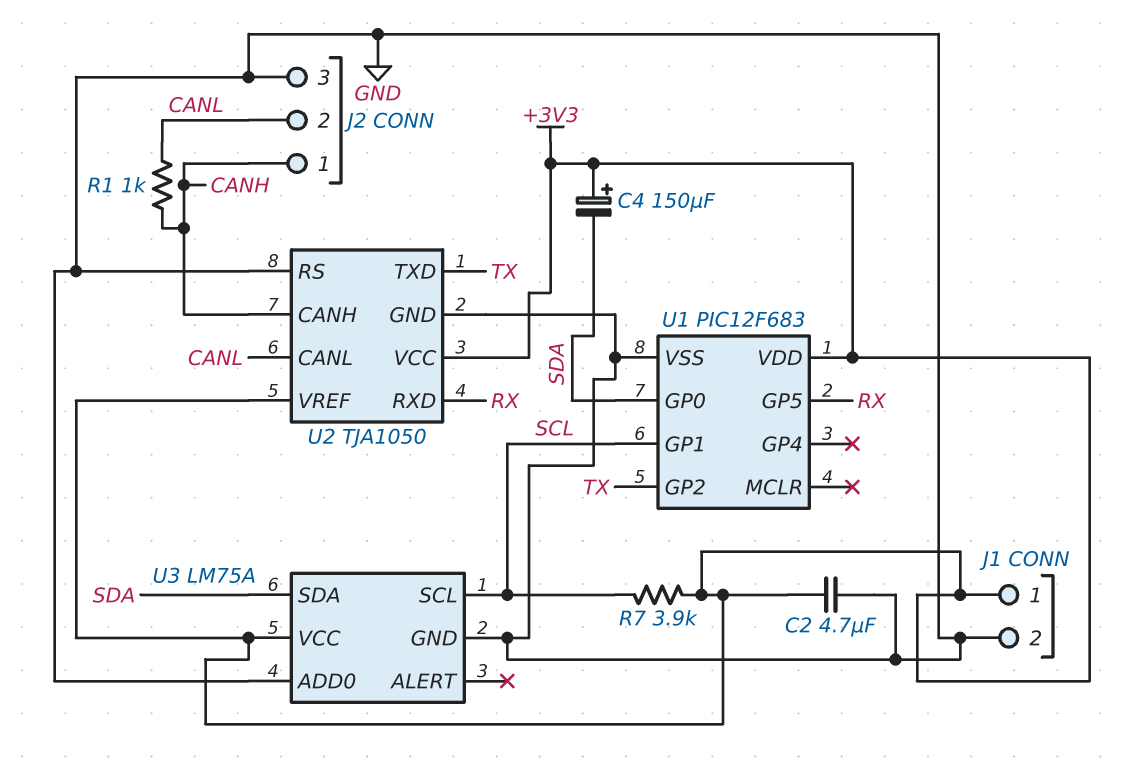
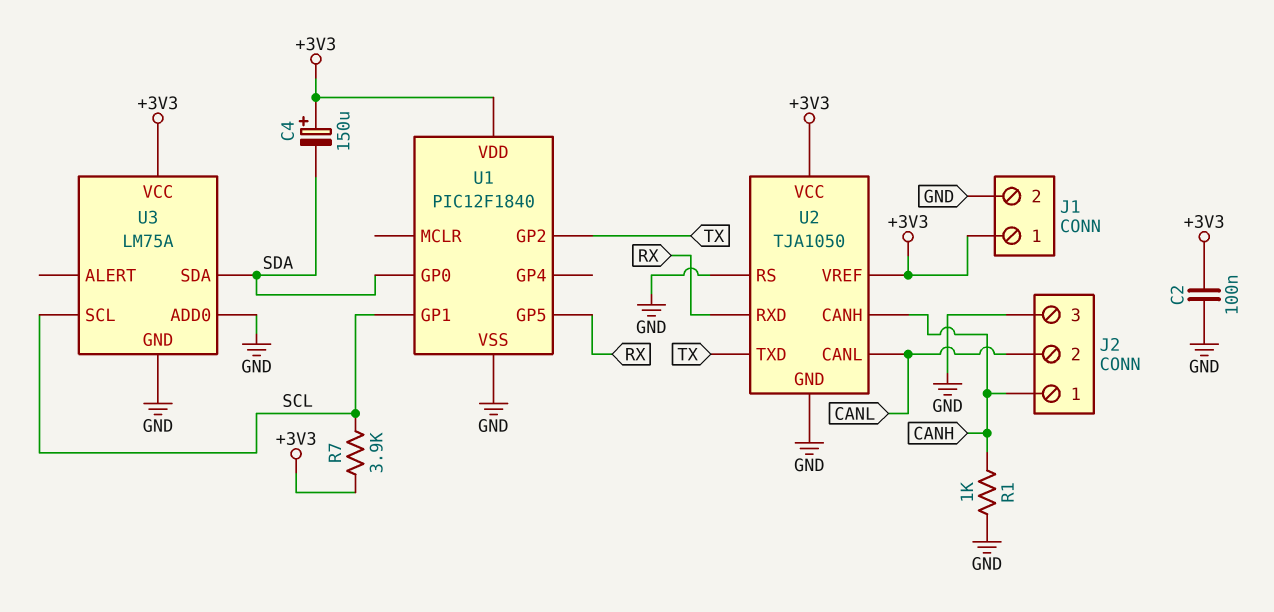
C2: 4.7uF (+3V3, GND) -> 100nF (+3V3, GND)
R1: 1k (CANH, CANL) -> 1k (CANH, GND)
U1: PIC12F683 -> PIC12F1840

